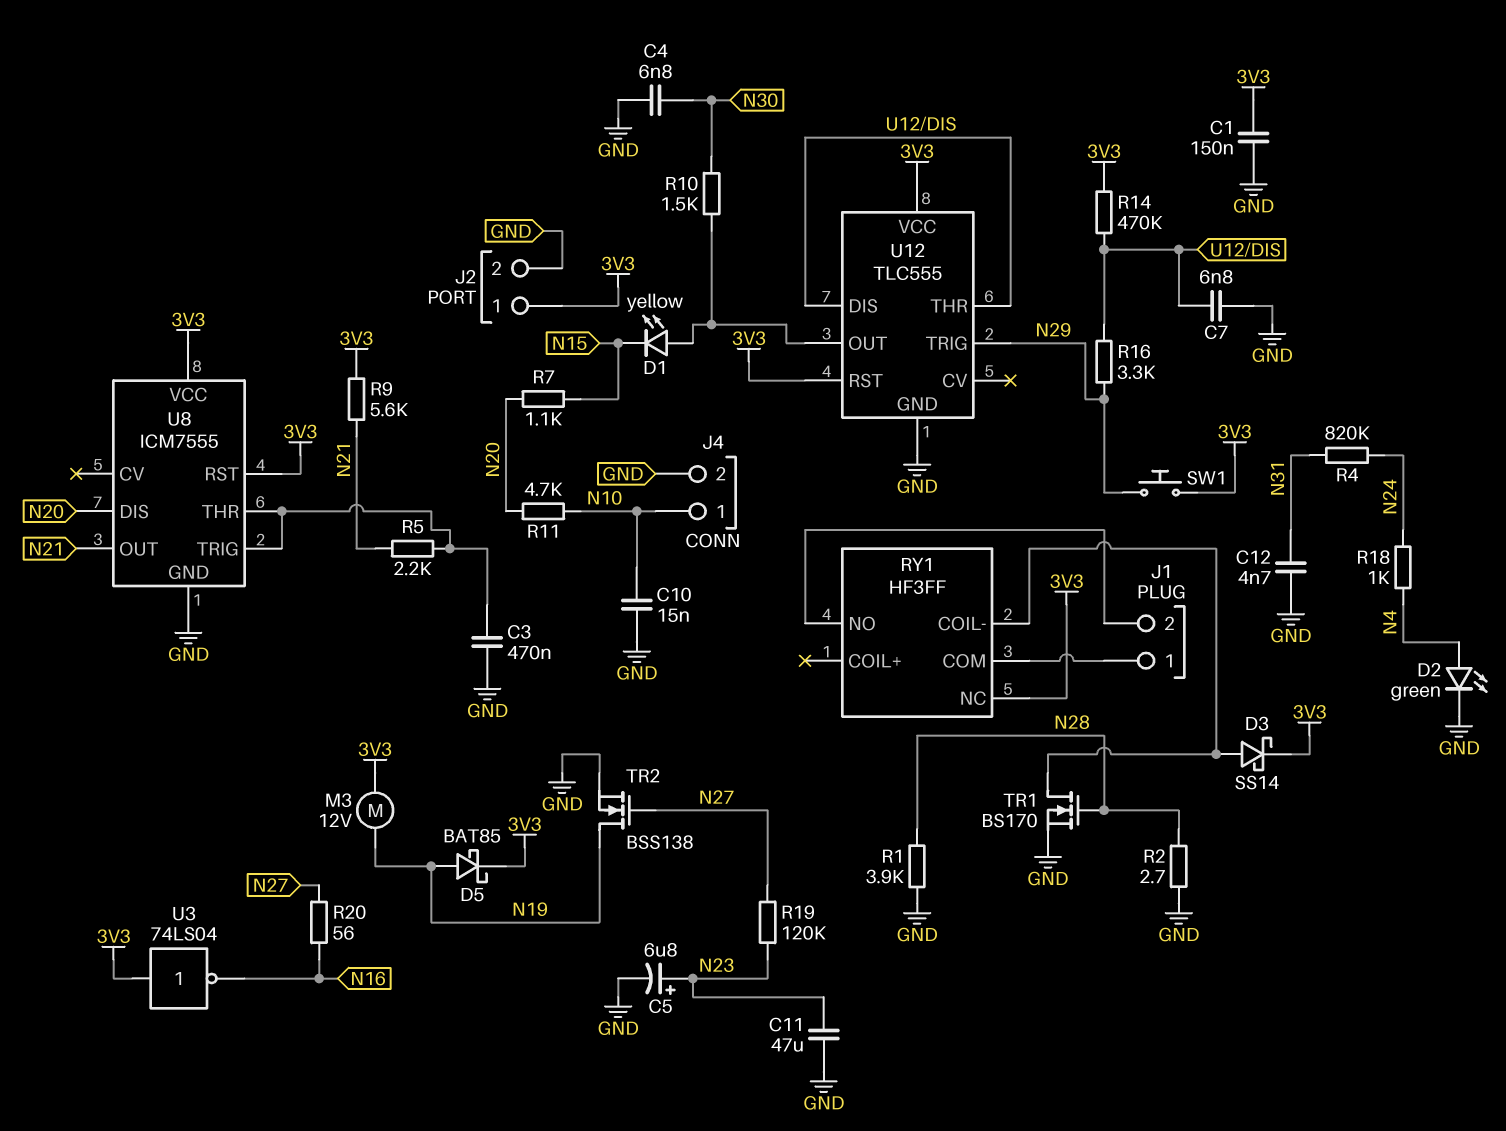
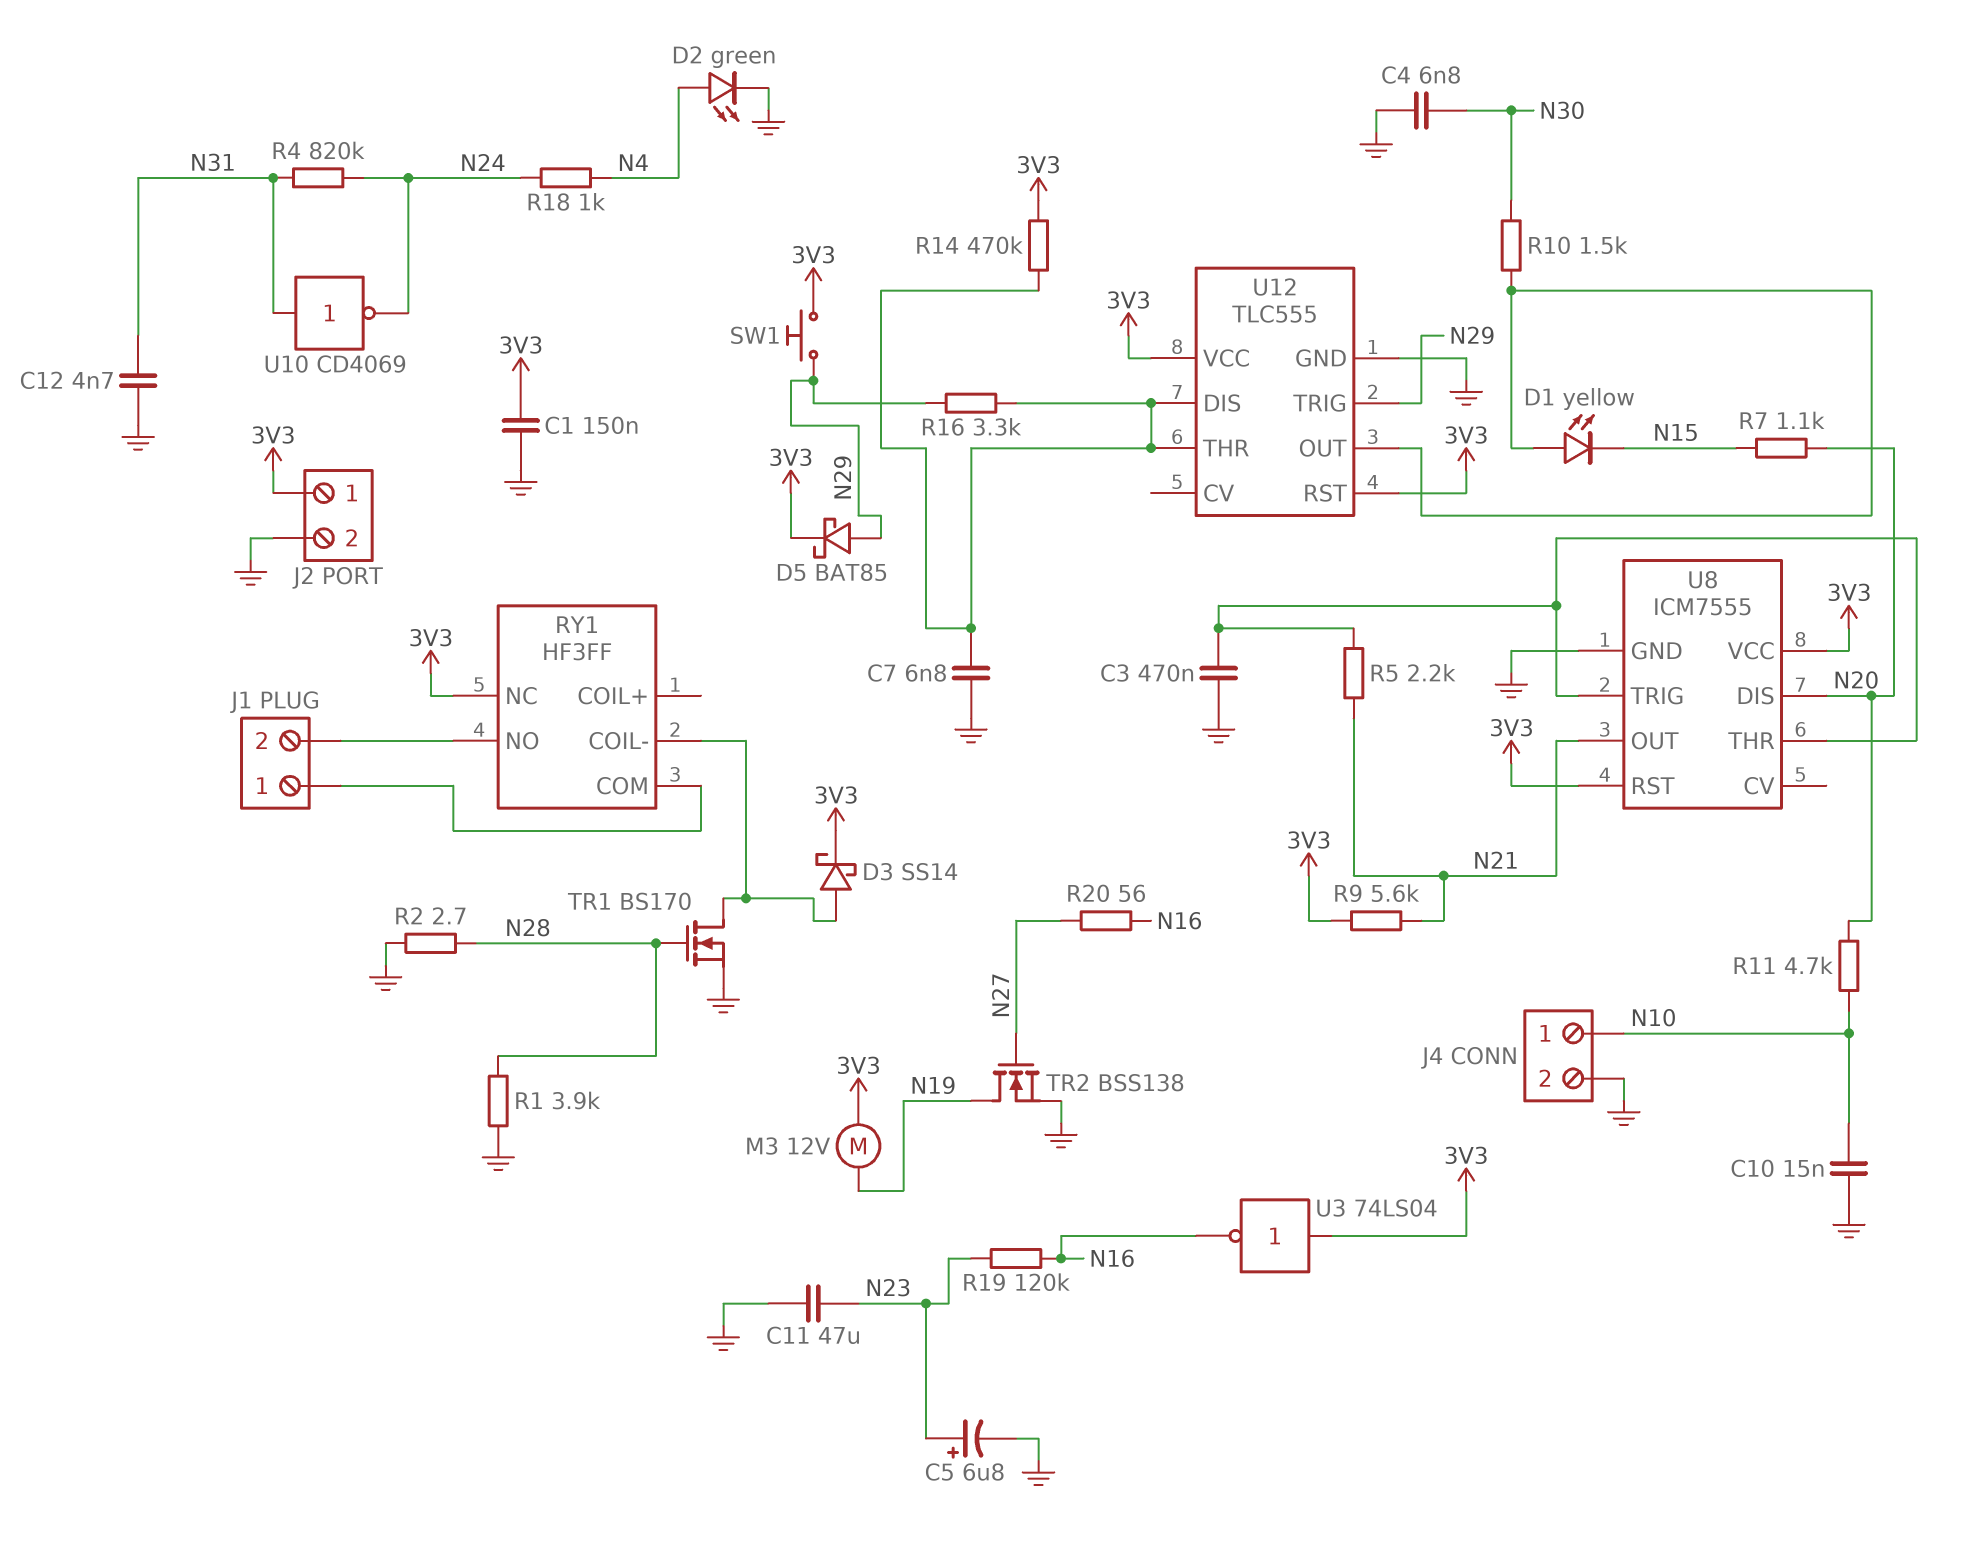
D5: schottky BAT85 (A N19, K 3V3) -> schottky BAT85 (A N29, K 3V3)
R19: 120k (N23, N27) -> 120k (N16, N23)
U10: none -> NOT CD4069 (in N31, out N24)

